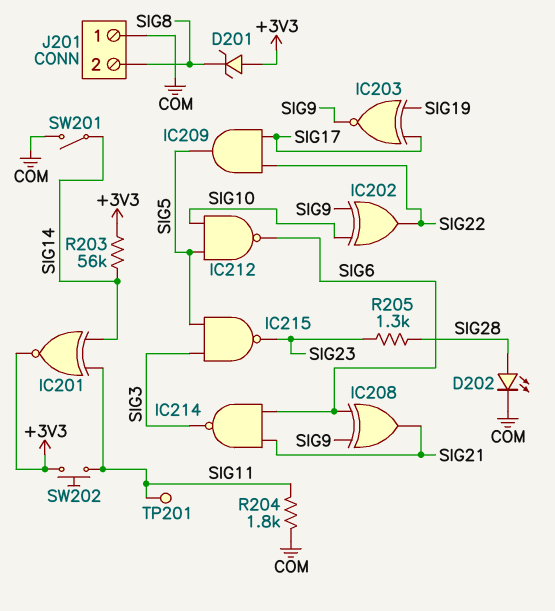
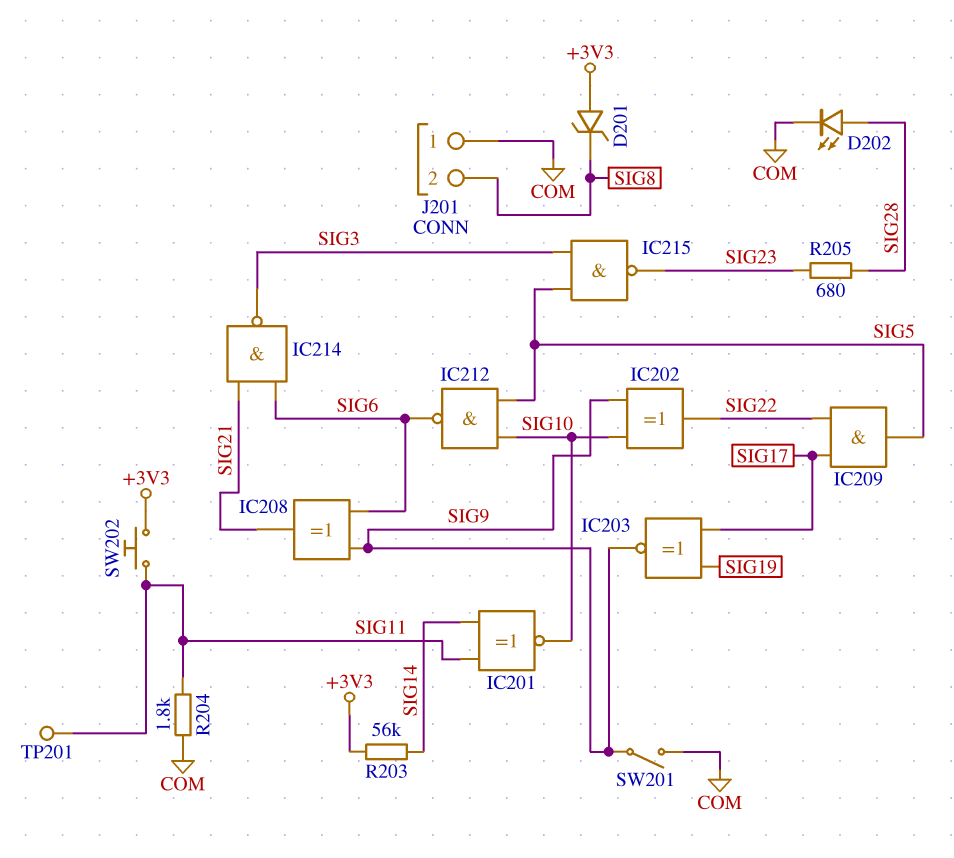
IC201: XNOR (in SIG11, in SIG14, out +3V3) -> XNOR (in SIG11, in SIG14, out SIG10)
R205: 1.3k (SIG23, SIG28) -> 680 (SIG23, SIG28)
SW201: switch (COM, SIG14) -> switch (COM, SIG9)

